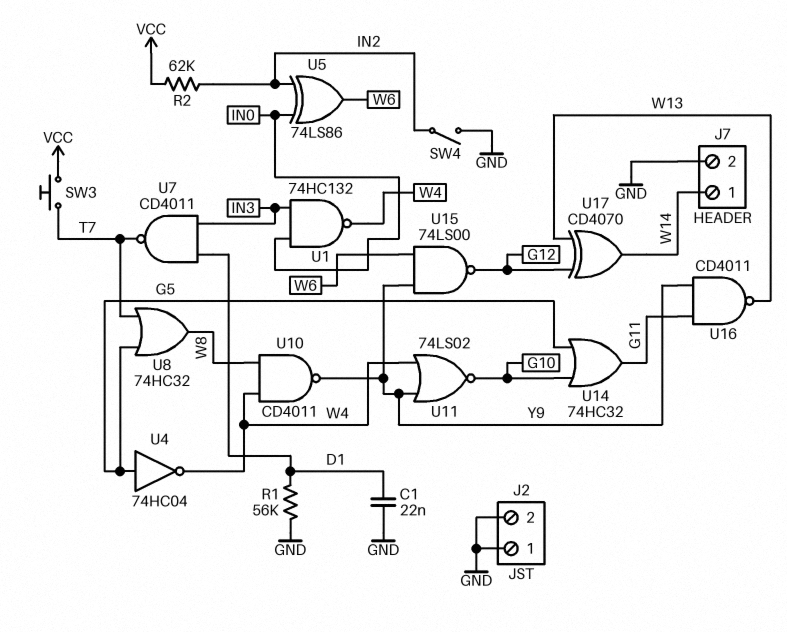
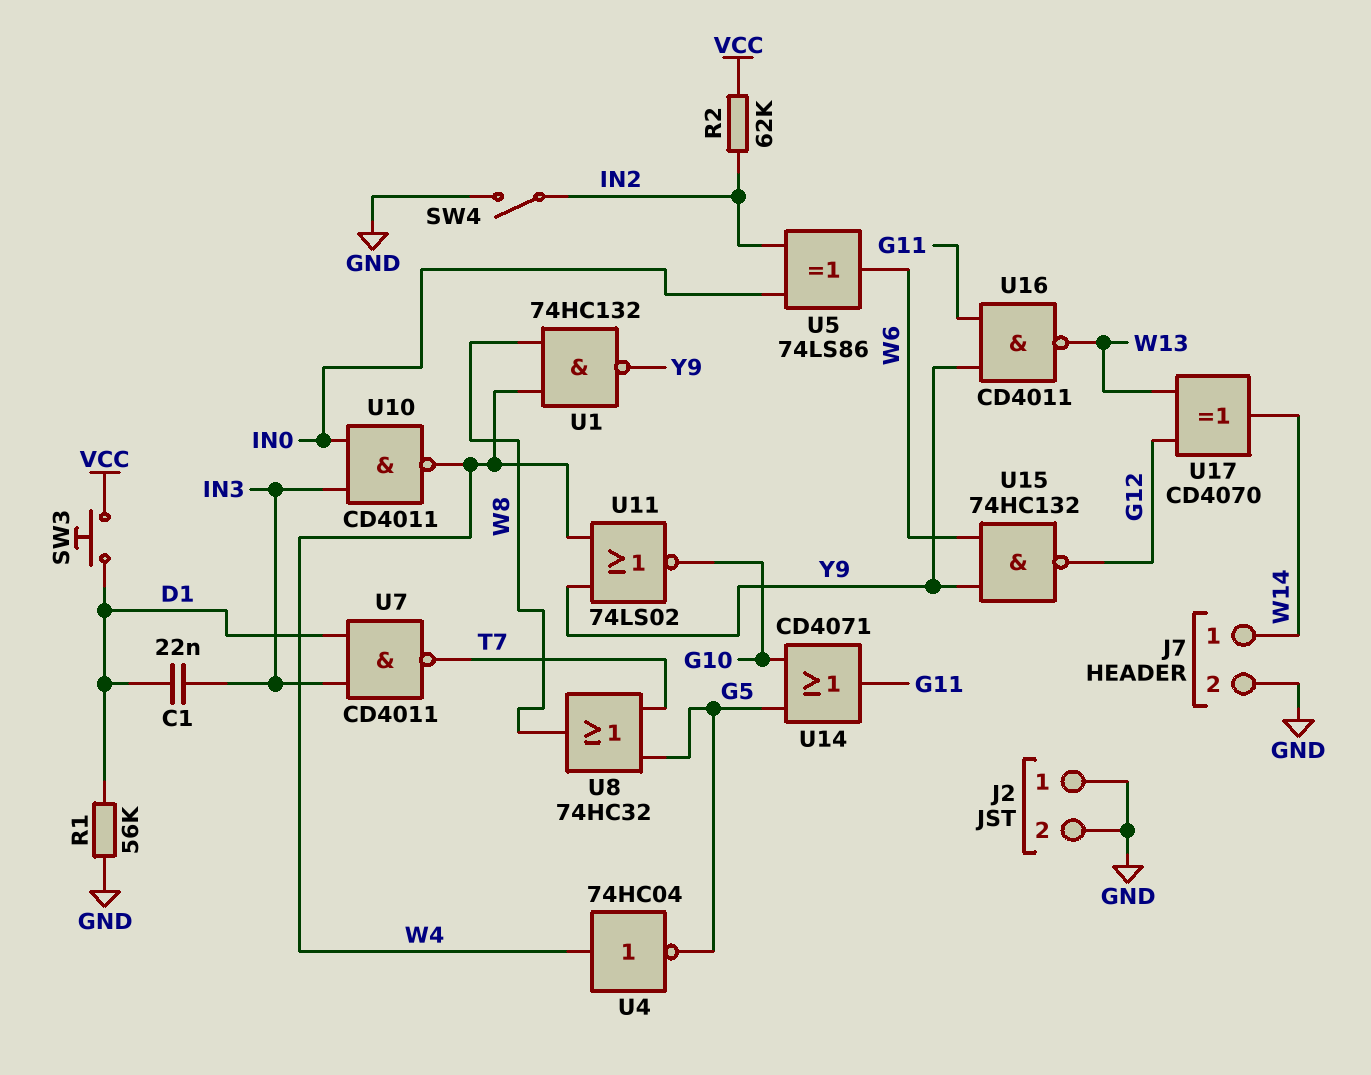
C1: 22nF (D1, GND) -> 22nF (D1, IN3)
SW3: button (T7, VCC) -> button (D1, VCC)
U1: NAND 74HC132 (in IN0, in IN3, out W4) -> NAND 74HC132 (in W4, in W8, out Y9)
U4: NOT 74HC04 (in G5, out W4) -> NOT 74HC04 (in W4, out G5)
U10: NAND CD4011 (in W4, in W8, out Y9) -> NAND CD4011 (in IN0, in IN3, out W4)
U14: OR 74HC32 (in G5, in G10, out G11) -> OR CD4071 (in G5, in G10, out G11)
U15: NAND 74LS00 (in W6, in Y9, out G12) -> NAND 74HC132 (in W6, in Y9, out G12)

